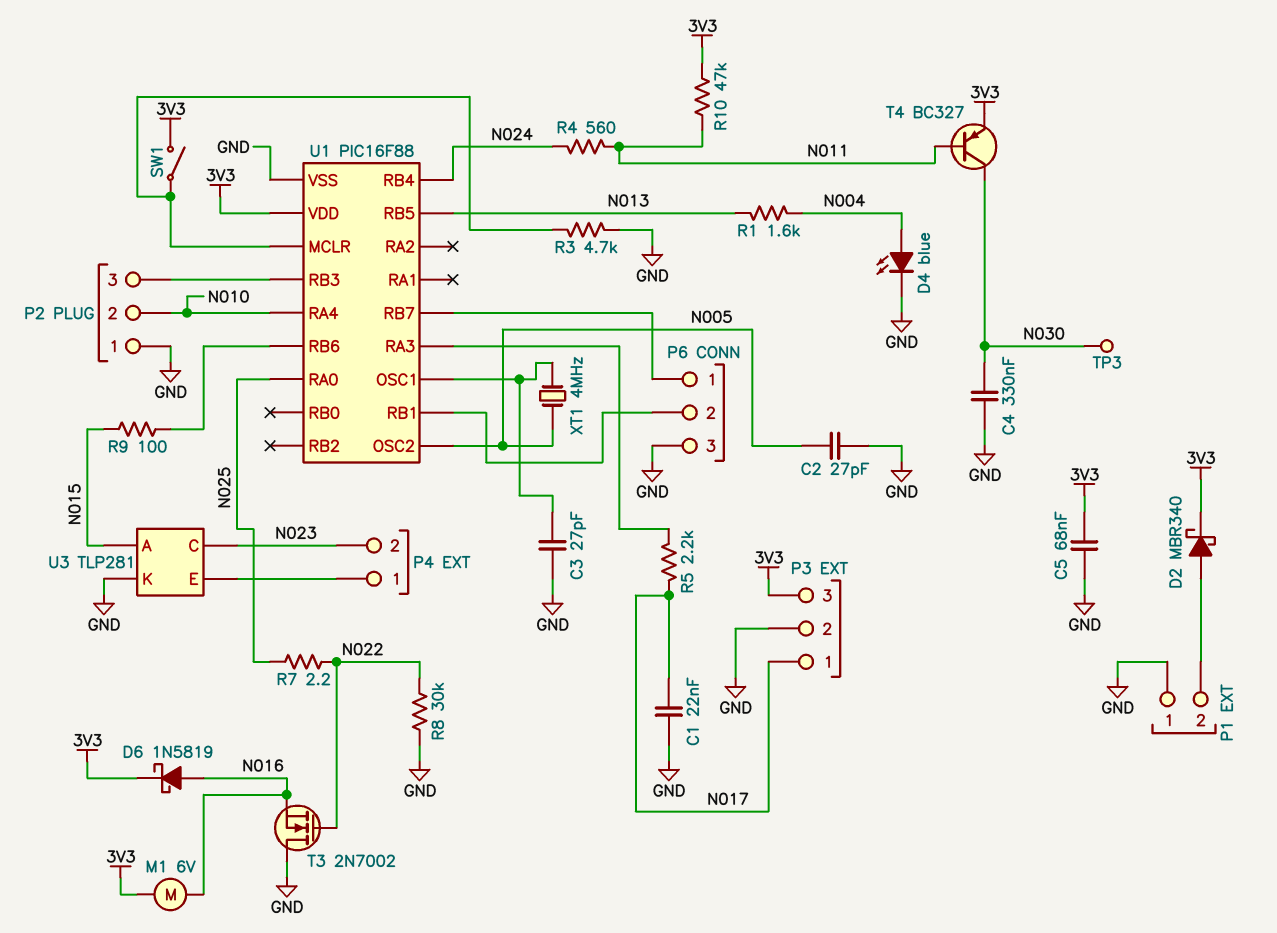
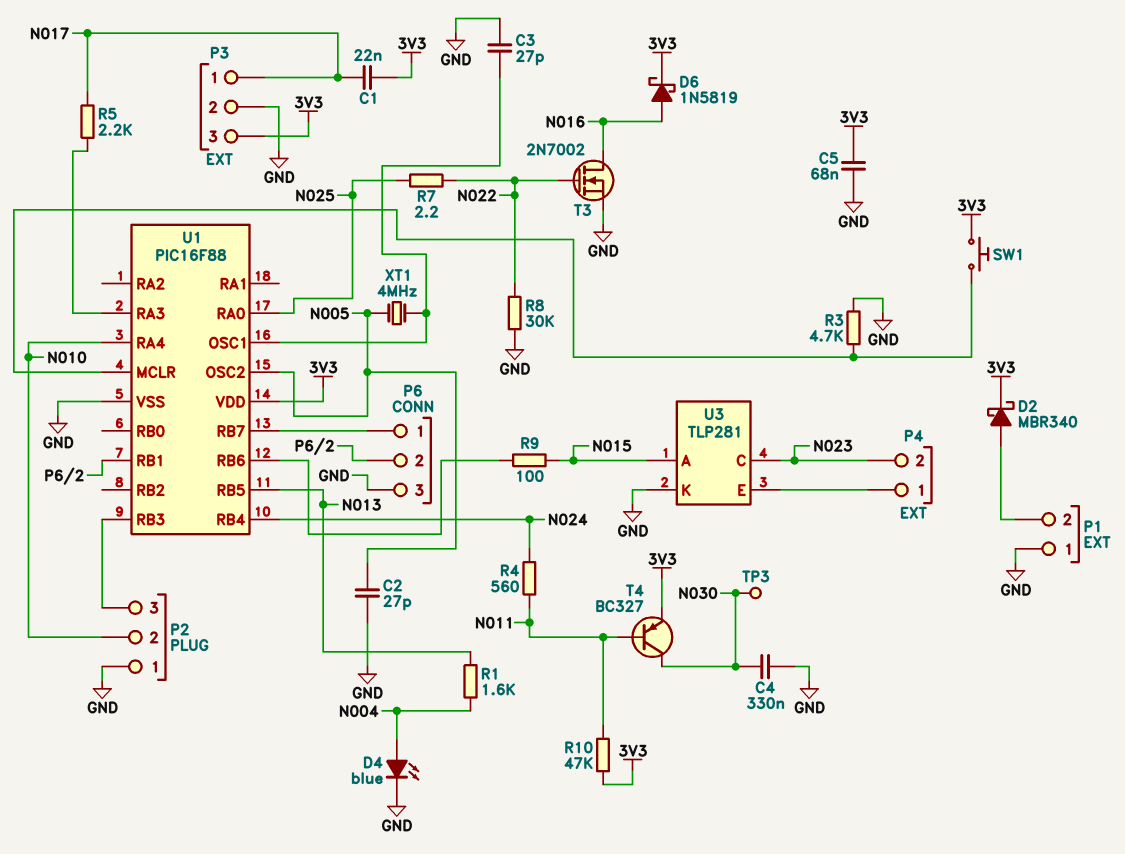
C1: 22nF (GND, N017) -> 22nF (3V3, N017)
M1: motor 6V (3V3, N016) -> none
SW1: switch (3V3, U1/MCLR) -> button (3V3, U1/MCLR)
T3: NMOS 2N7002 (G N022, D GND, S N016) -> NMOS 2N7002 (G N022, D N016, S GND)

